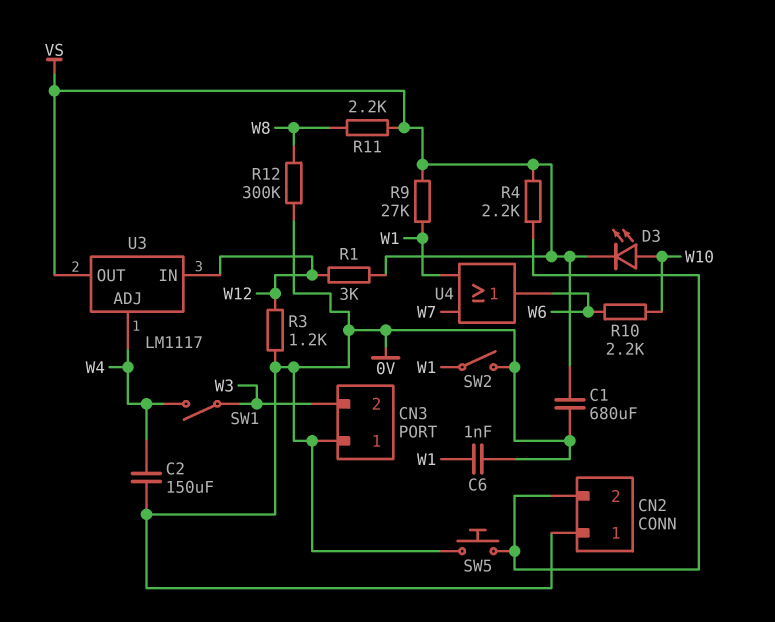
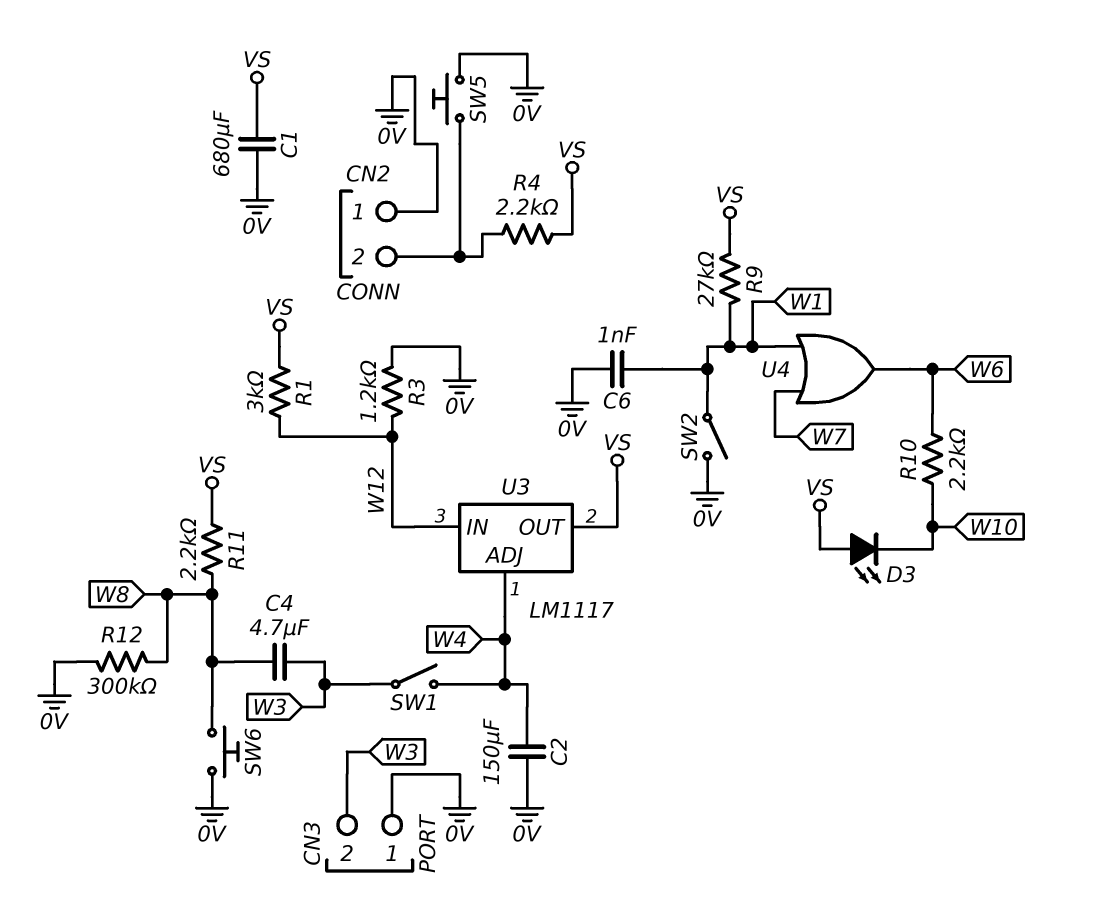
C4: none -> 4.7uF (W3, W8)
D3: LED (A W10, K VS) -> LED (A VS, K W10)
SW6: none -> button (0V, W8)

